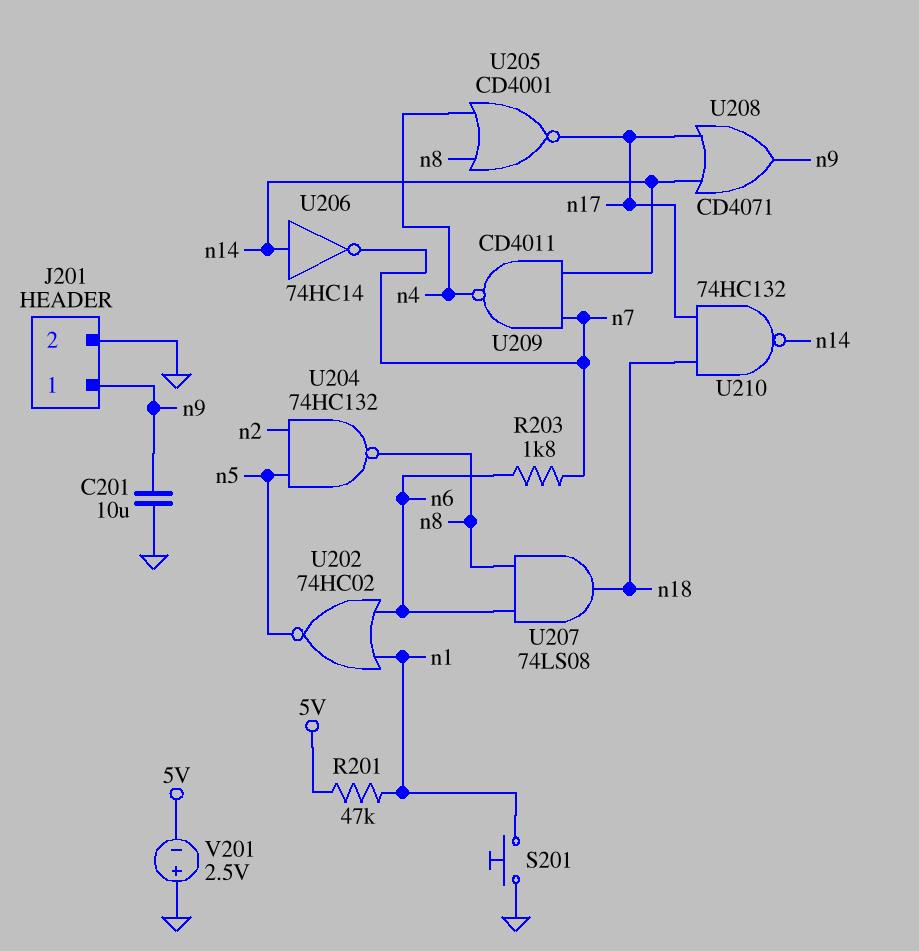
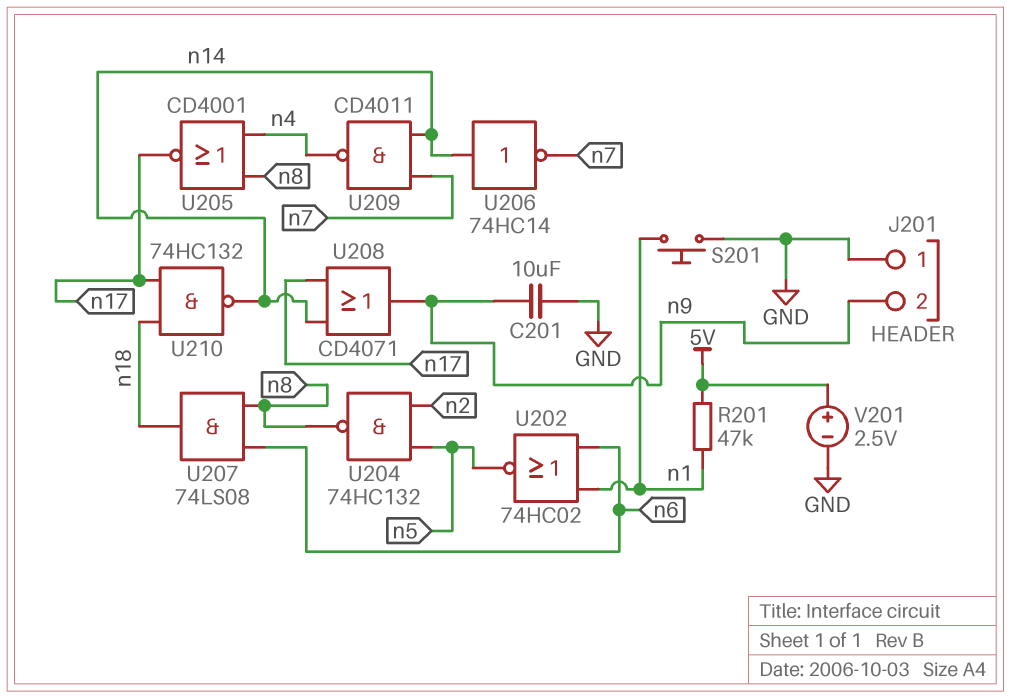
J201 pin 1: n9 -> GND
J201 pin 2: GND -> n9
R203: 1.8k (n6, n7) -> none
V201: 2.5V (plus GND, minus 5V) -> 2.5V (plus 5V, minus GND)

